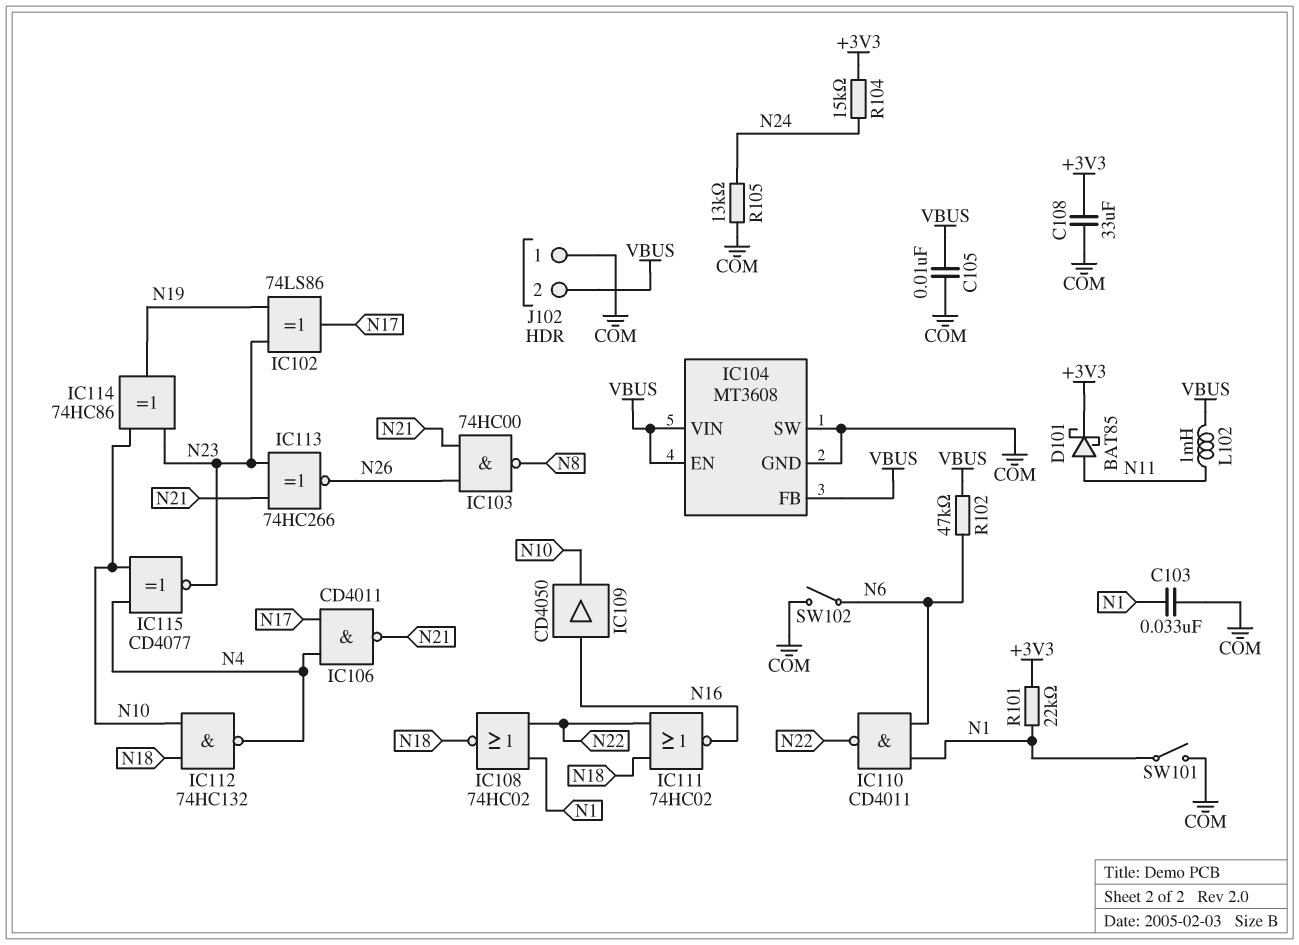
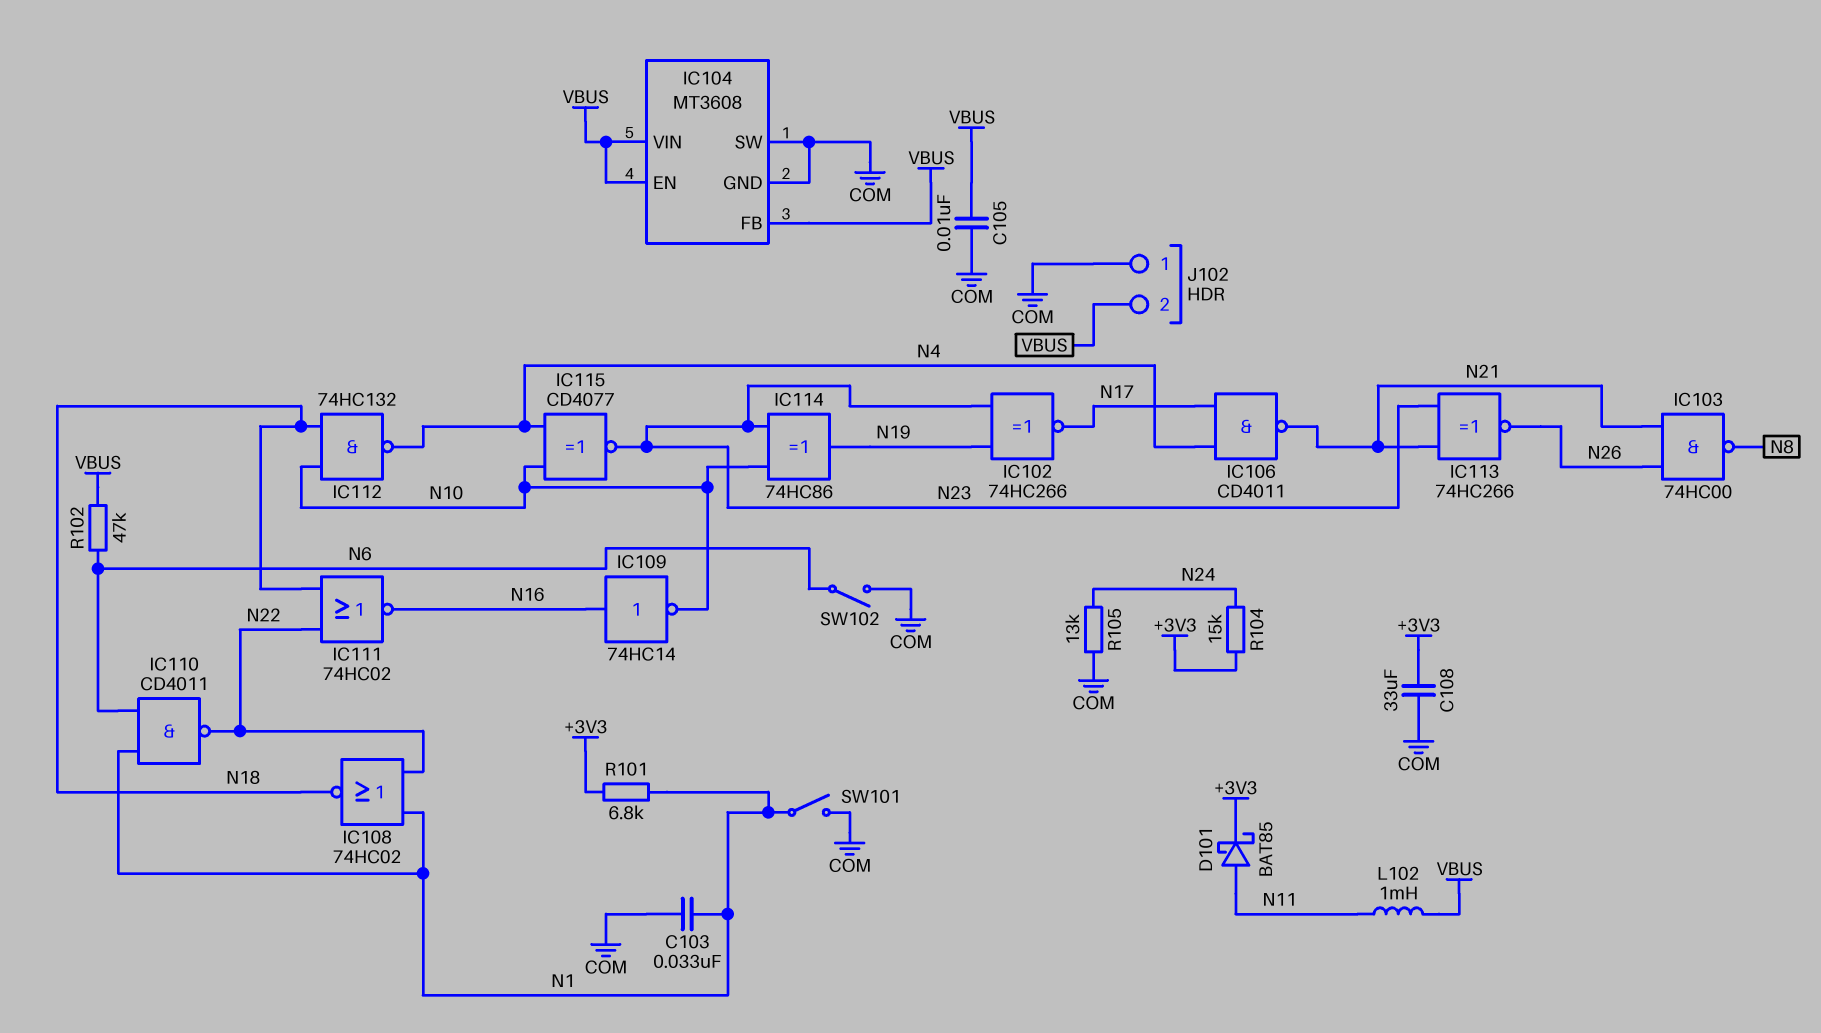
IC102: XOR 74LS86 (in N19, in N23, out N17) -> XNOR 74HC266 (in N19, in N23, out N17)
IC109: buffer CD4050 (in N16, out N10) -> NOT 74HC14 (in N16, out N10)
R101: 22k (+3V3, N1) -> 6.8k (+3V3, N1)

